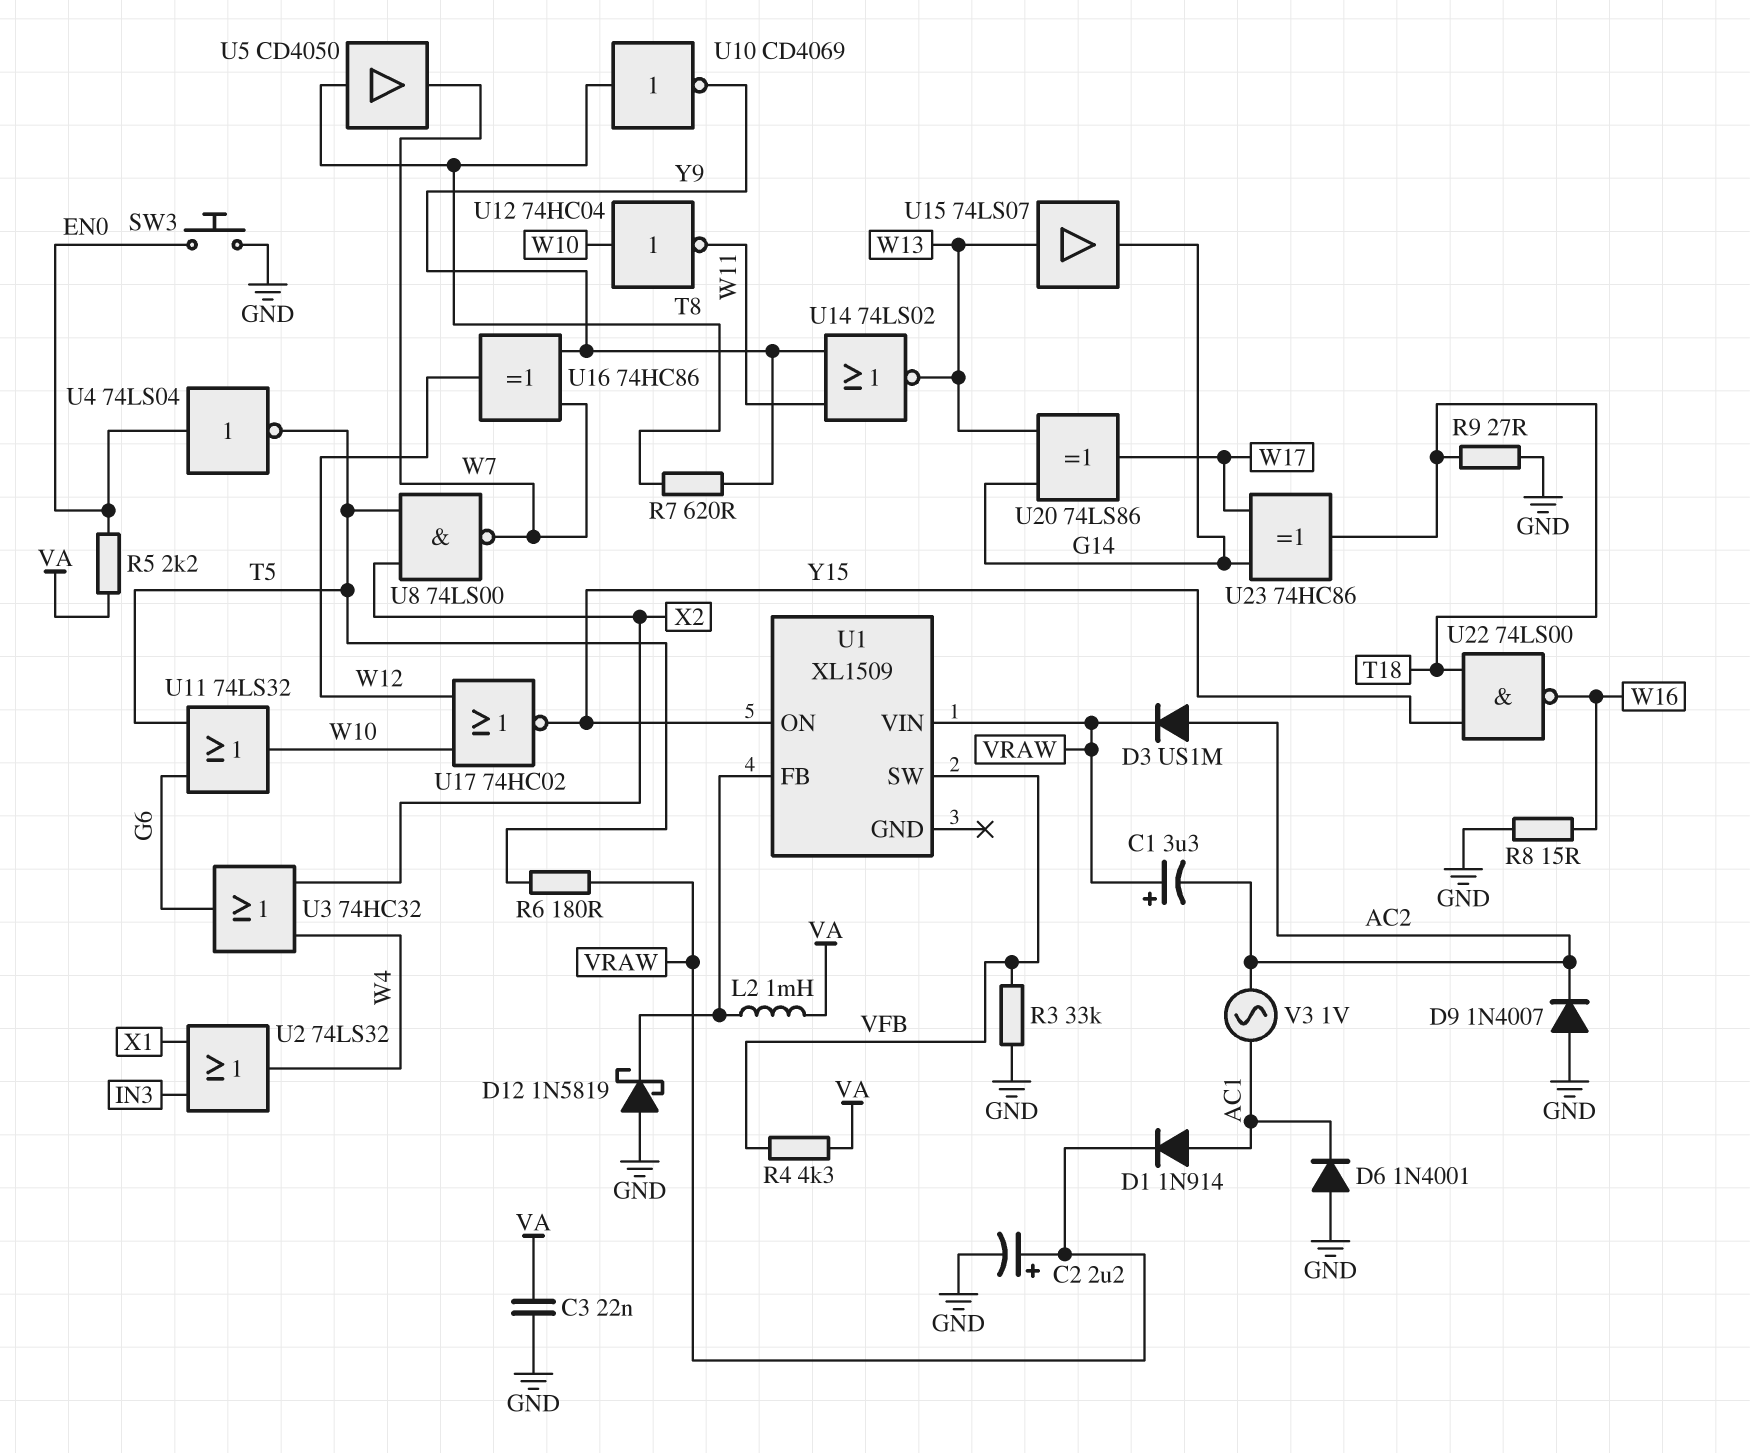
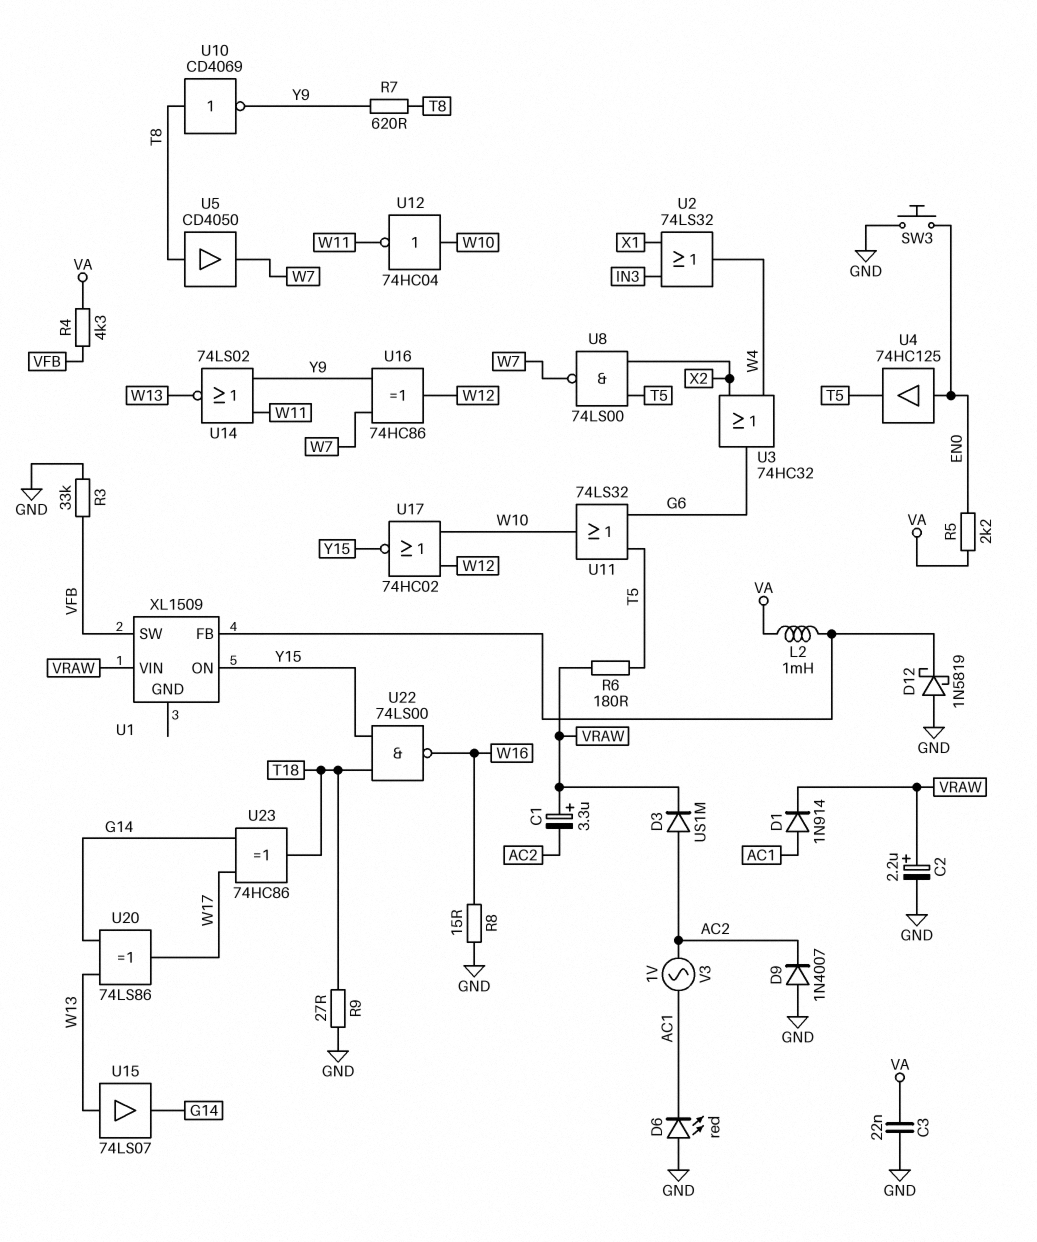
D6: diode 1N4001 (A GND, K AC1) -> LED red (A GND, K AC1)
U4: NOT 74LS04 (in EN0, out T5) -> buffer 74HC125 (in EN0, out T5)

